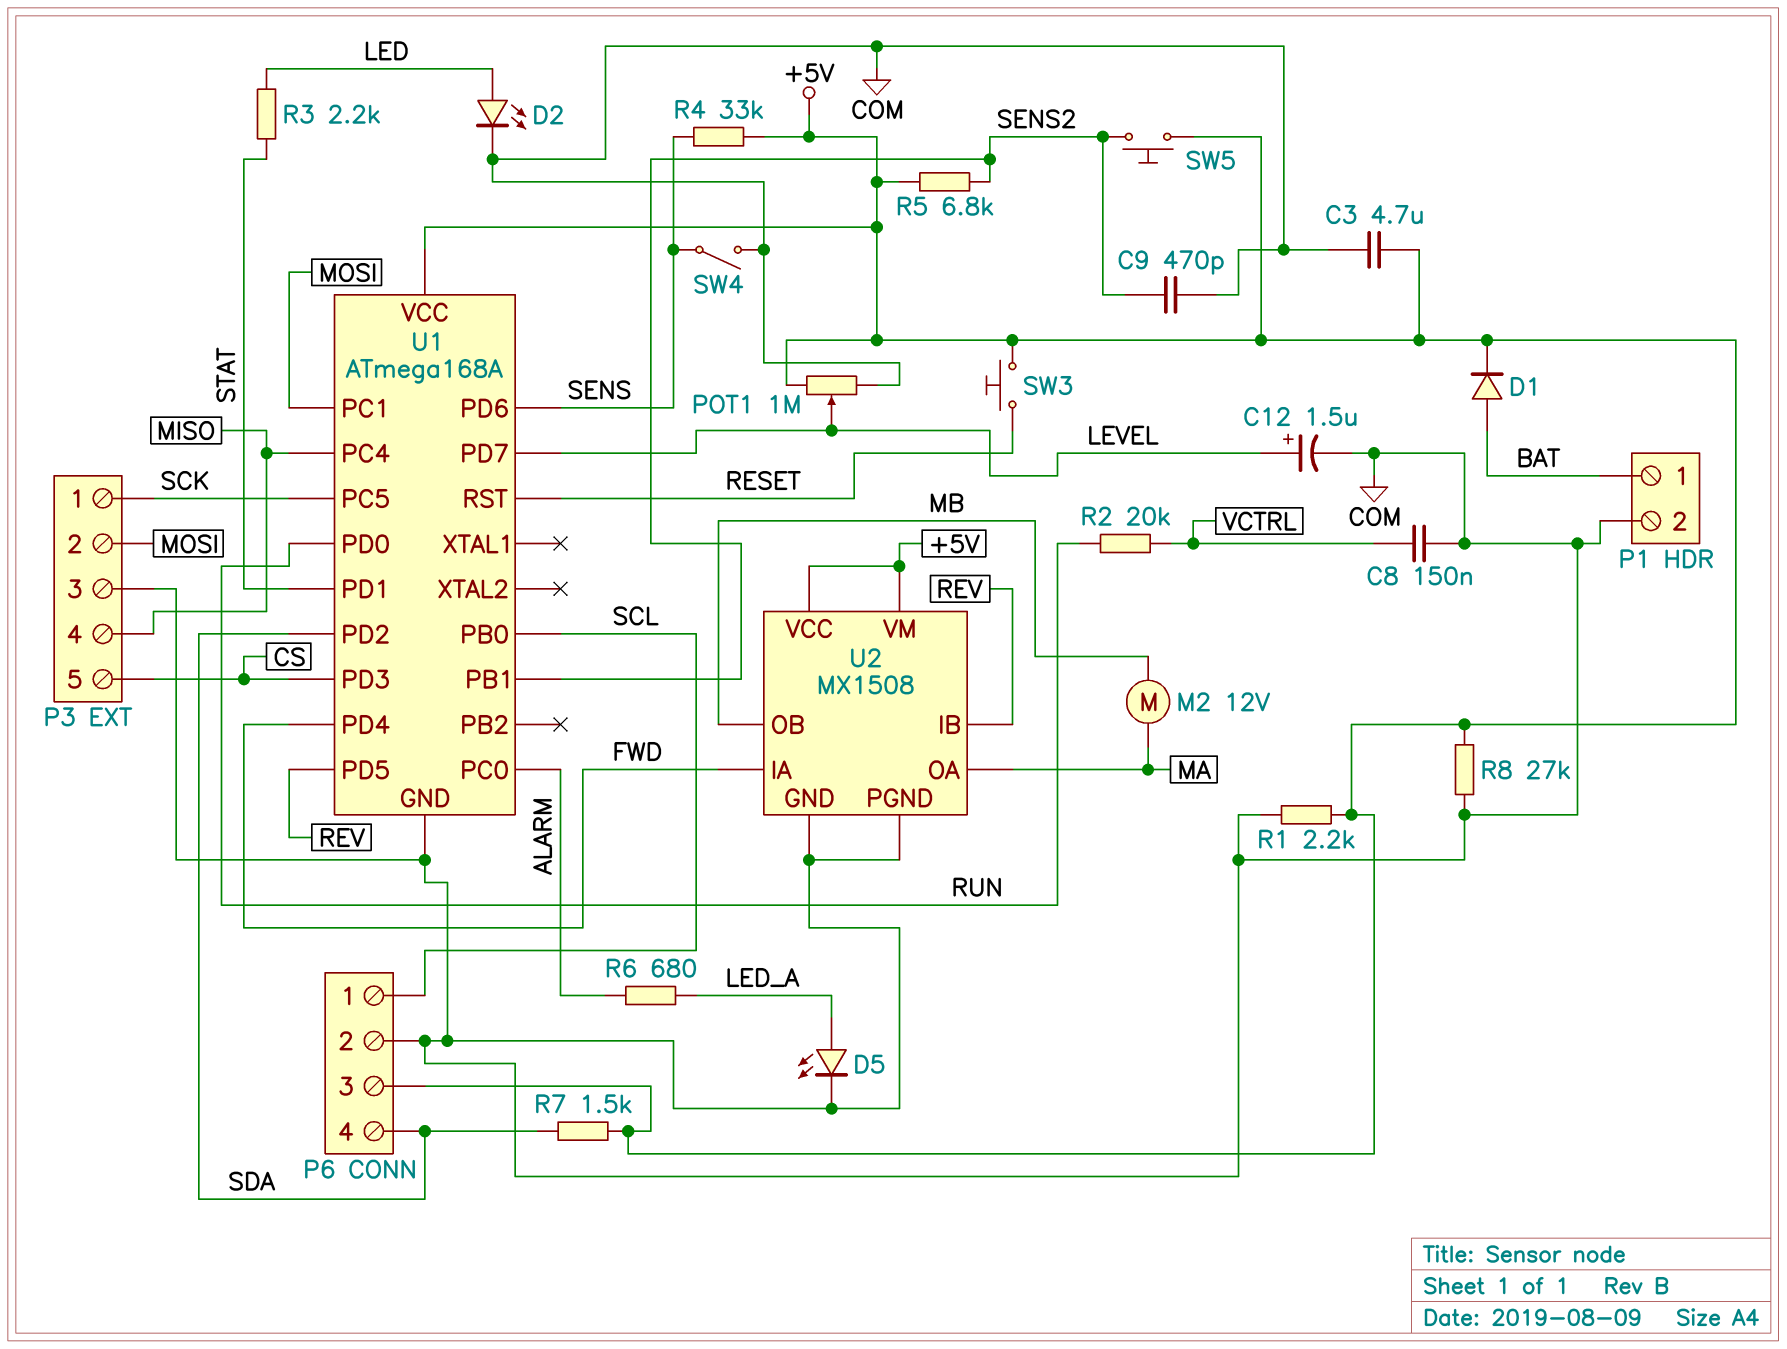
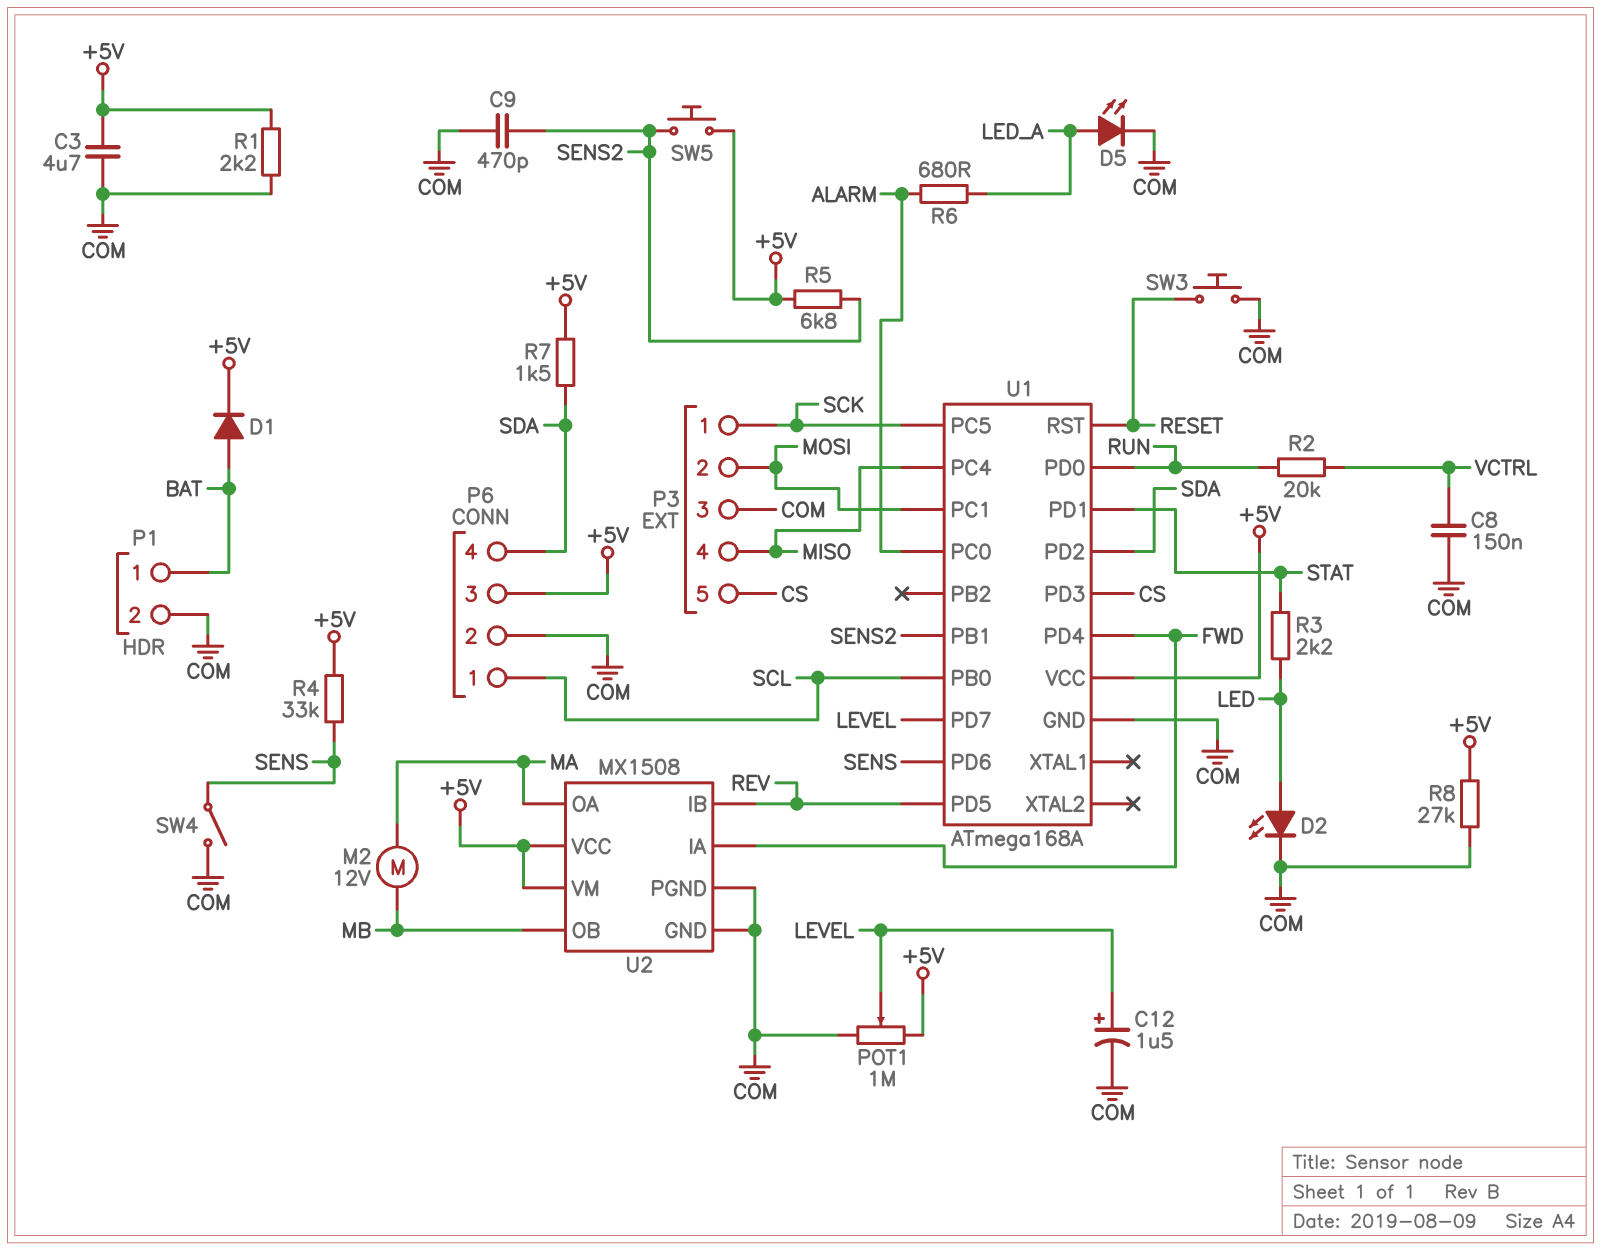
SW3: button (+5V, RESET) -> button (COM, RESET)

